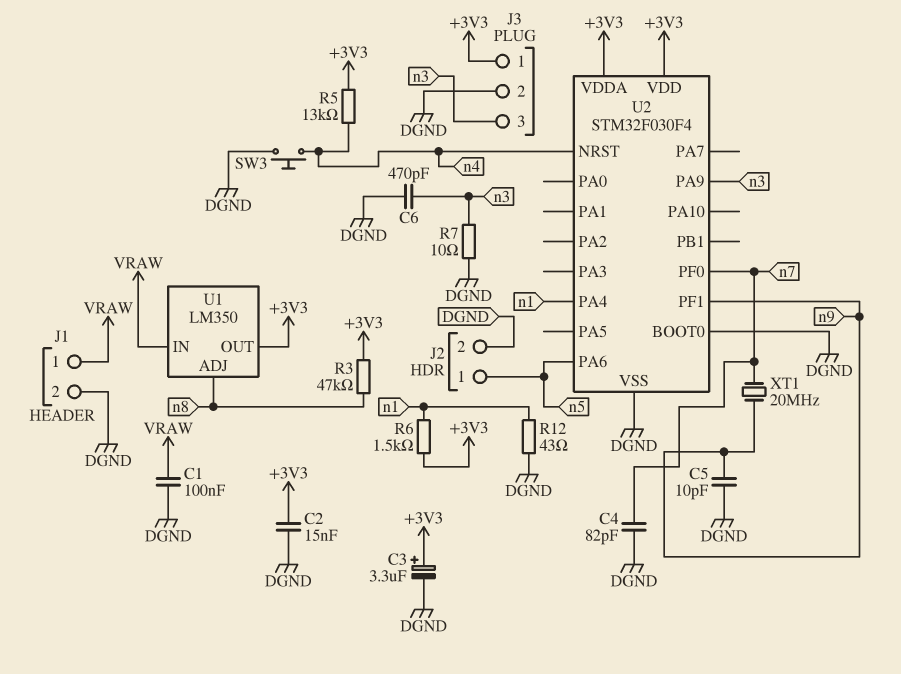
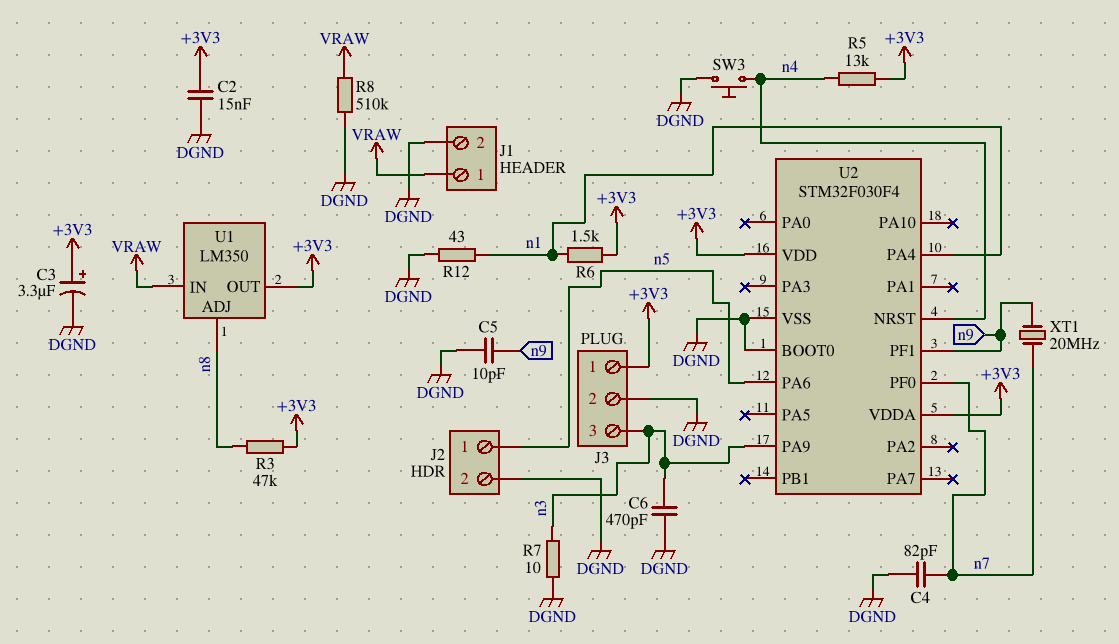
C1: 100nF (DGND, VRAW) -> none
R8: none -> 510k (DGND, VRAW)

